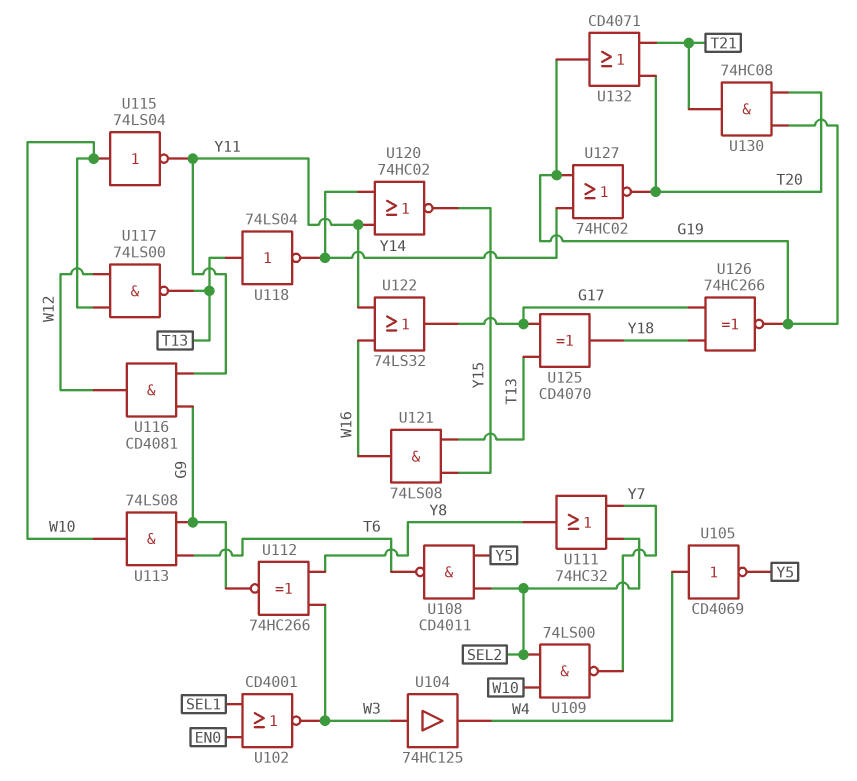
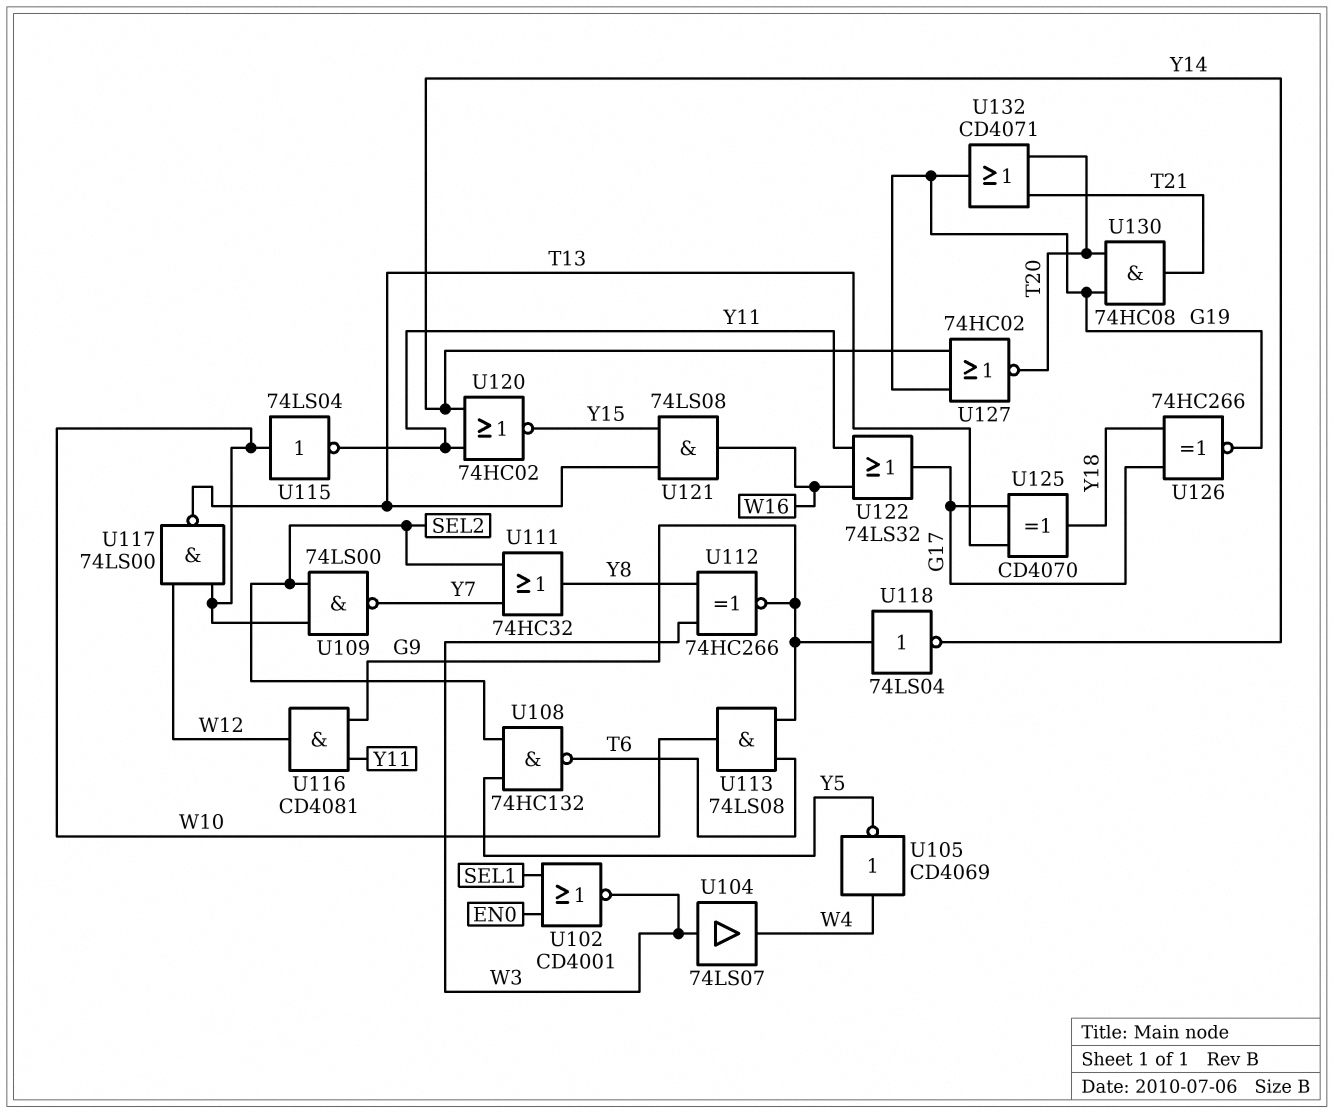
U104: buffer 74HC125 (in W3, out W4) -> buffer 74LS07 (in W3, out W4)
U108: NAND CD4011 (in SEL2, in Y5, out T6) -> NAND 74HC132 (in SEL2, in Y5, out T6)
U118: NOT 74LS04 (in T13, out Y14) -> NOT 74LS04 (in G9, out Y14)

